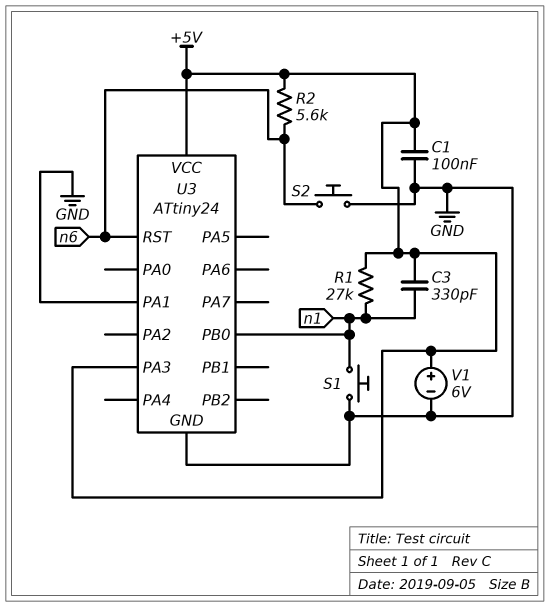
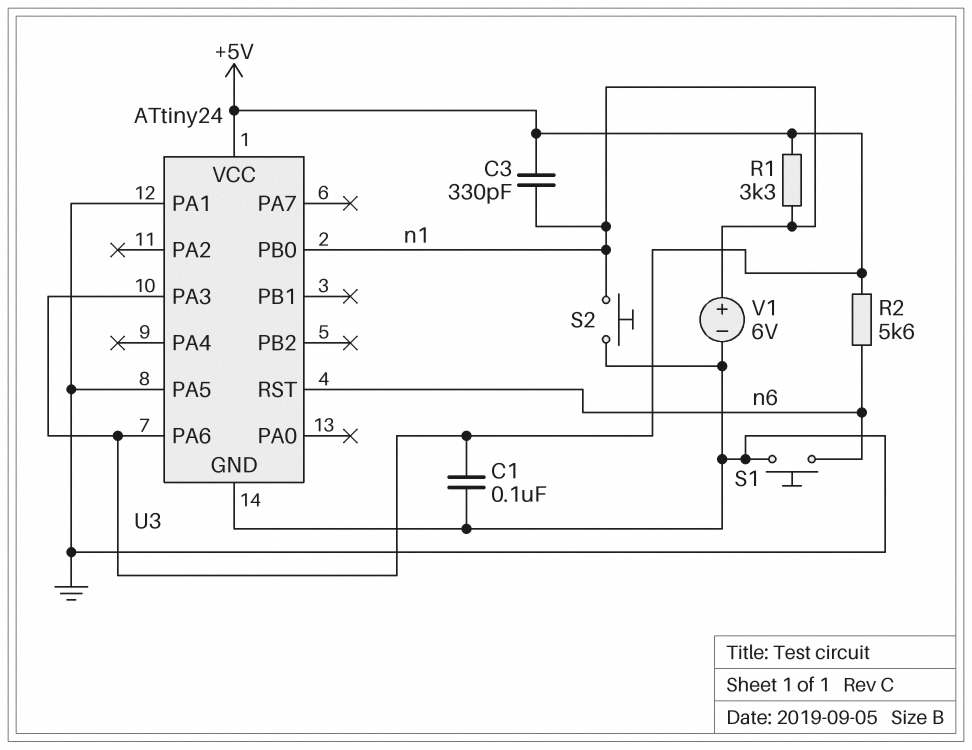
R1: 27k (+5V, n1) -> 3.3k (+5V, n1)
S1: button (GND, n1) -> button (GND, n6)
S2: button (GND, n6) -> button (GND, n1)
U3 pin PA5: none -> GND
U3 pin PA6: none -> +5V
V1: 6V (plus +5V, minus GND) -> 6V (plus n1, minus GND)

